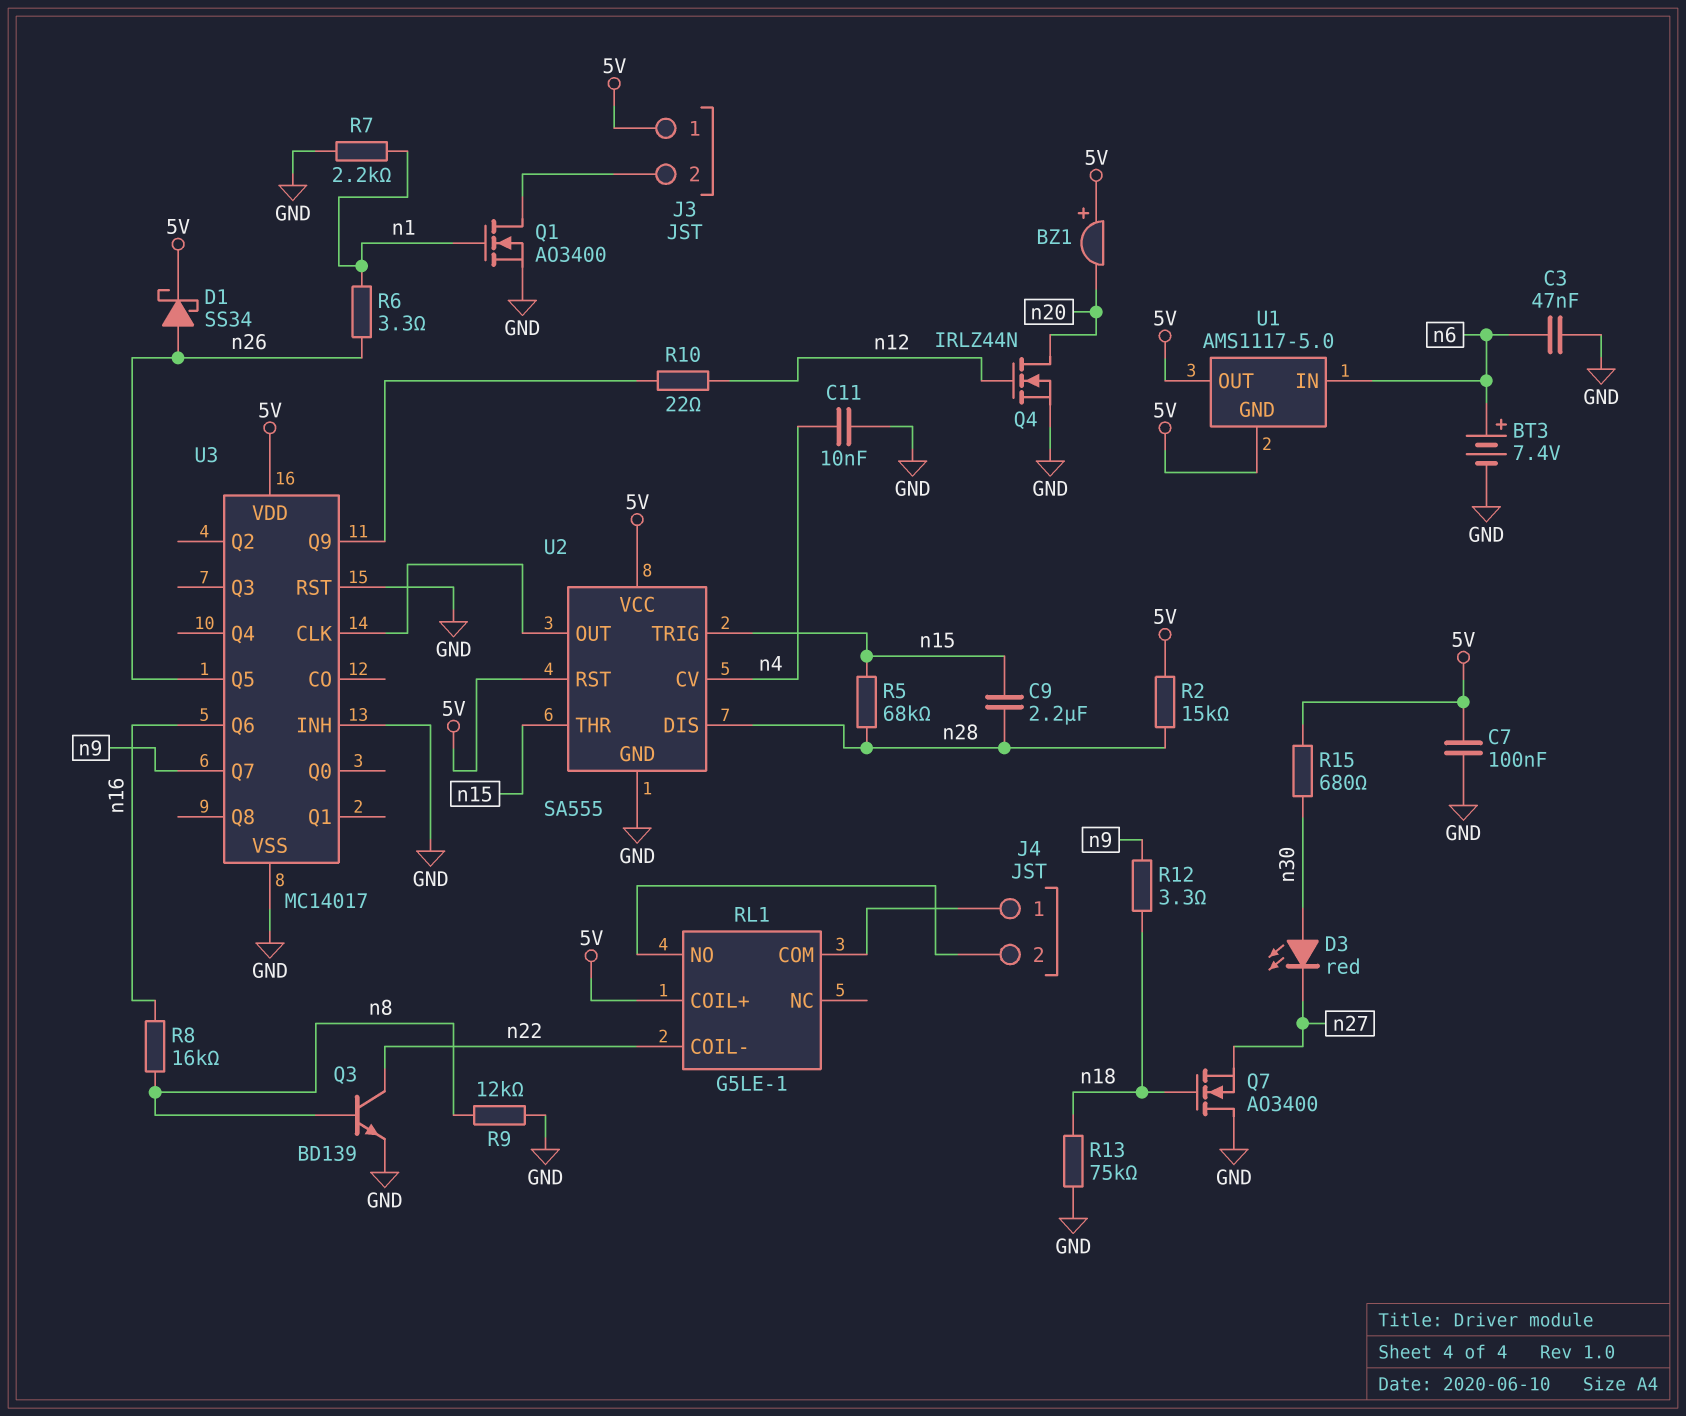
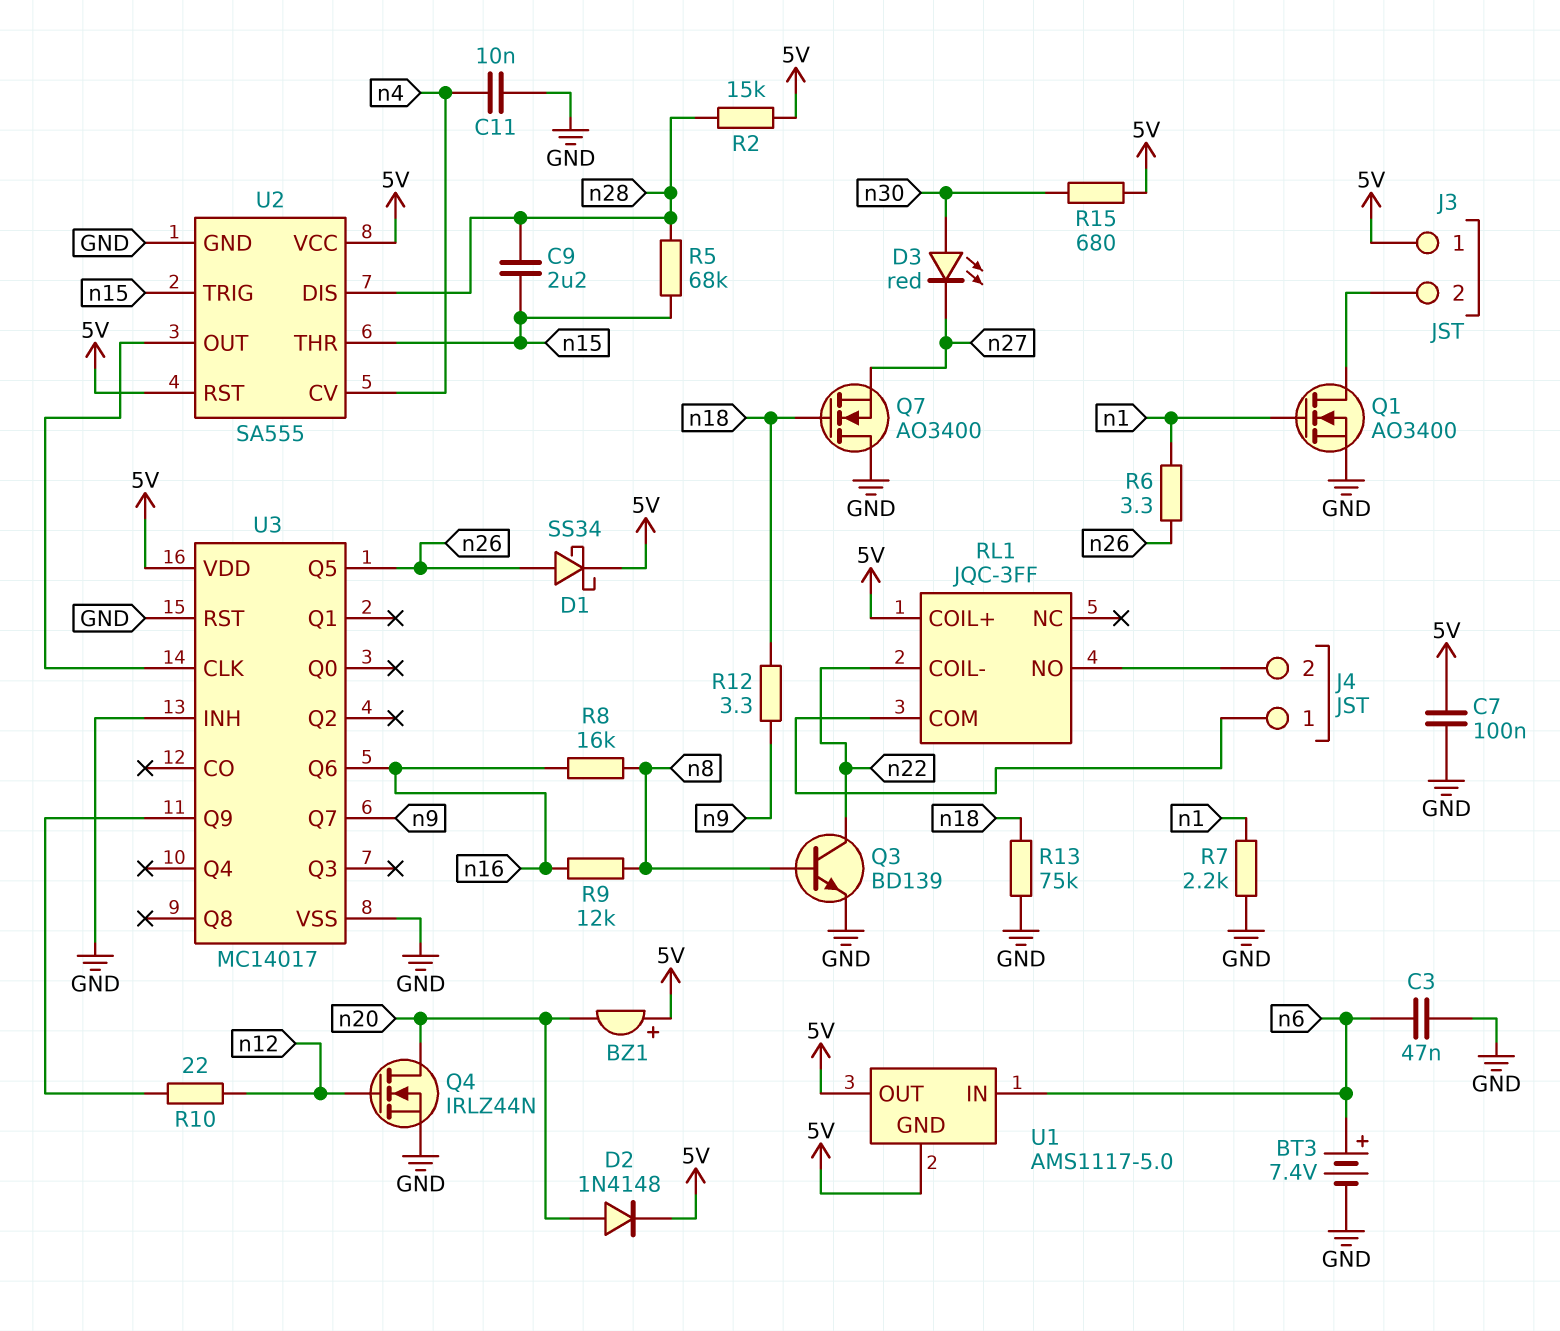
D2: none -> diode 1N4148 (A n20, K 5V)
R9: 12k (GND, n8) -> 12k (n8, n16)
RL1: G5LE-1 -> JQC-3FF

